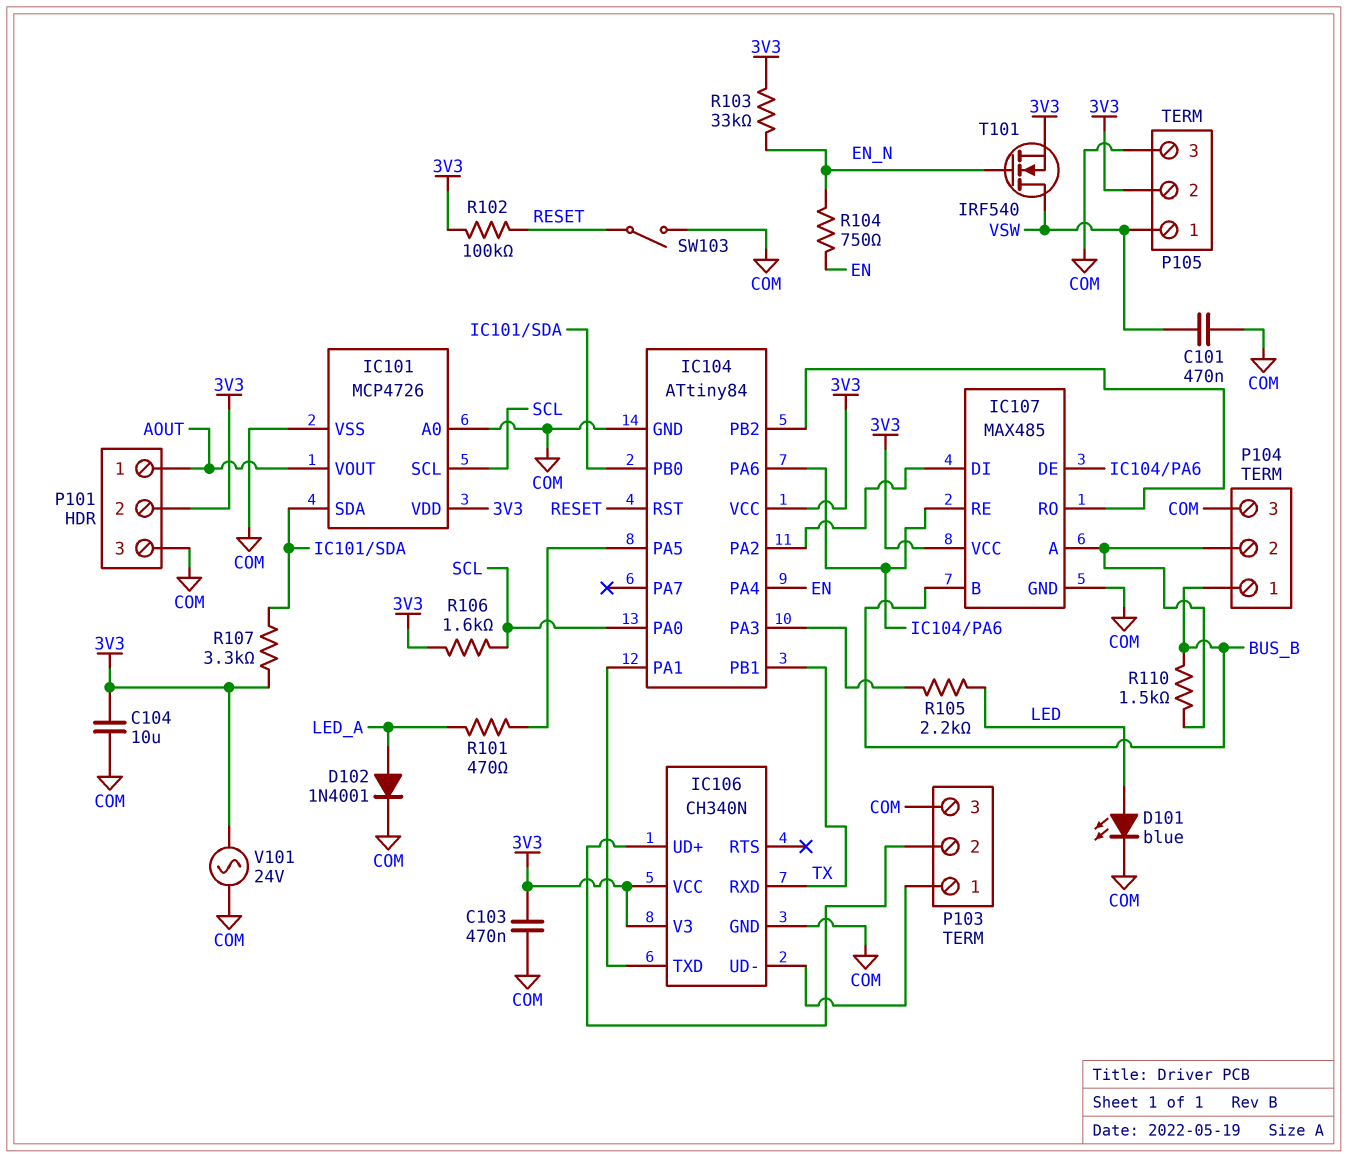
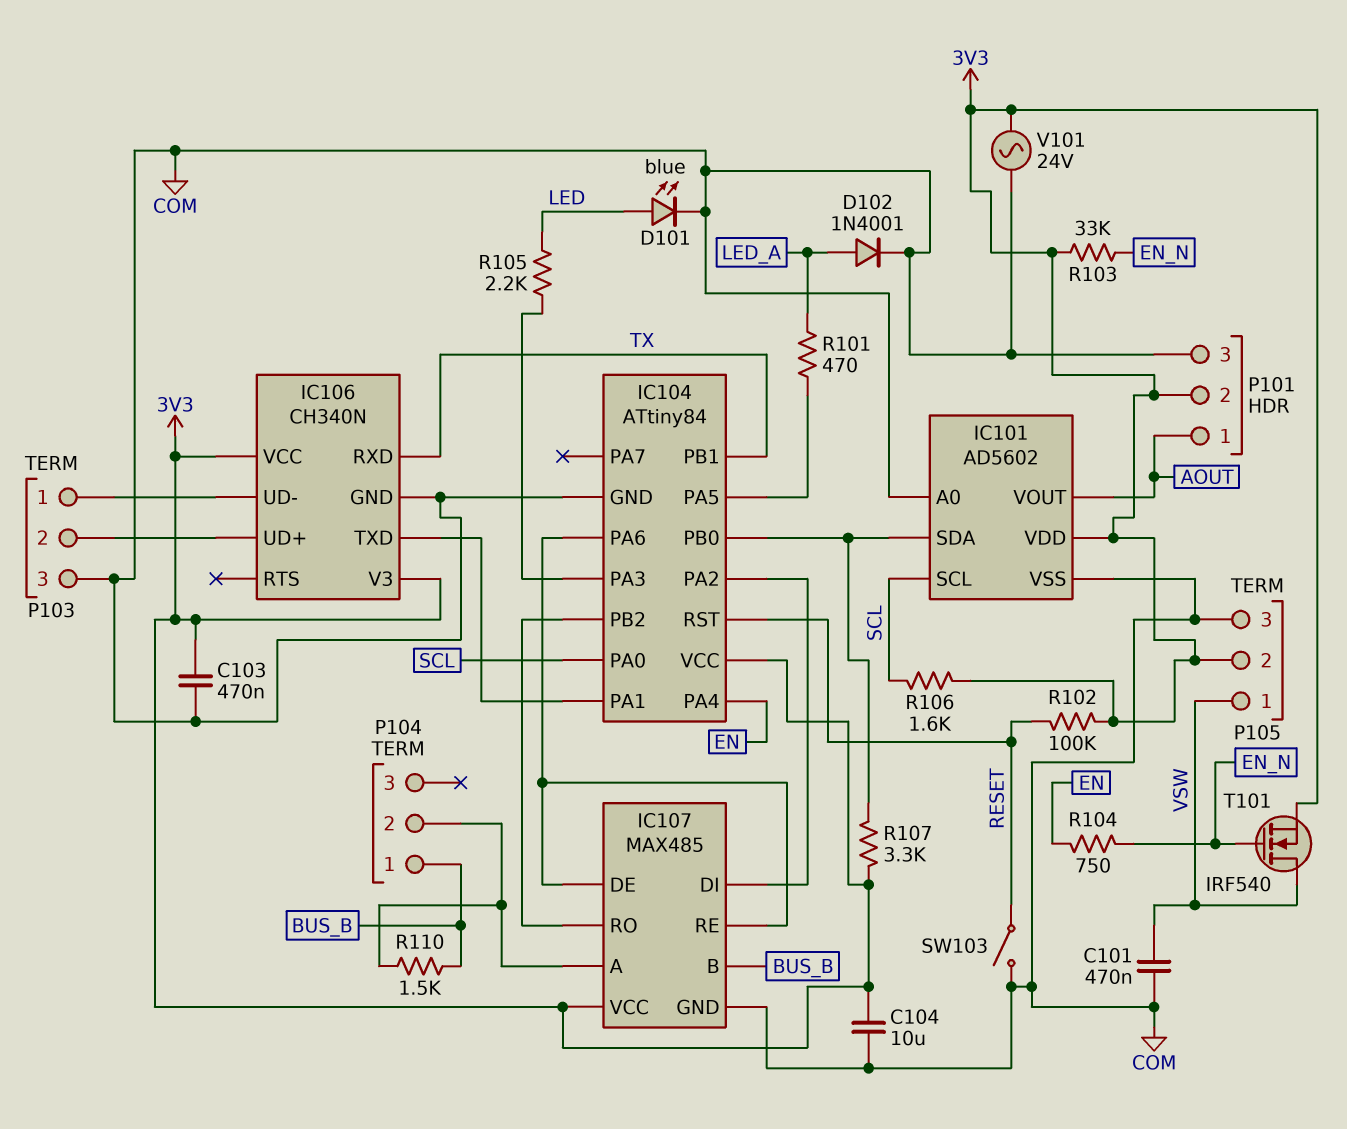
IC101: MCP4726 -> AD5602
P104 pin 3: COM -> none

